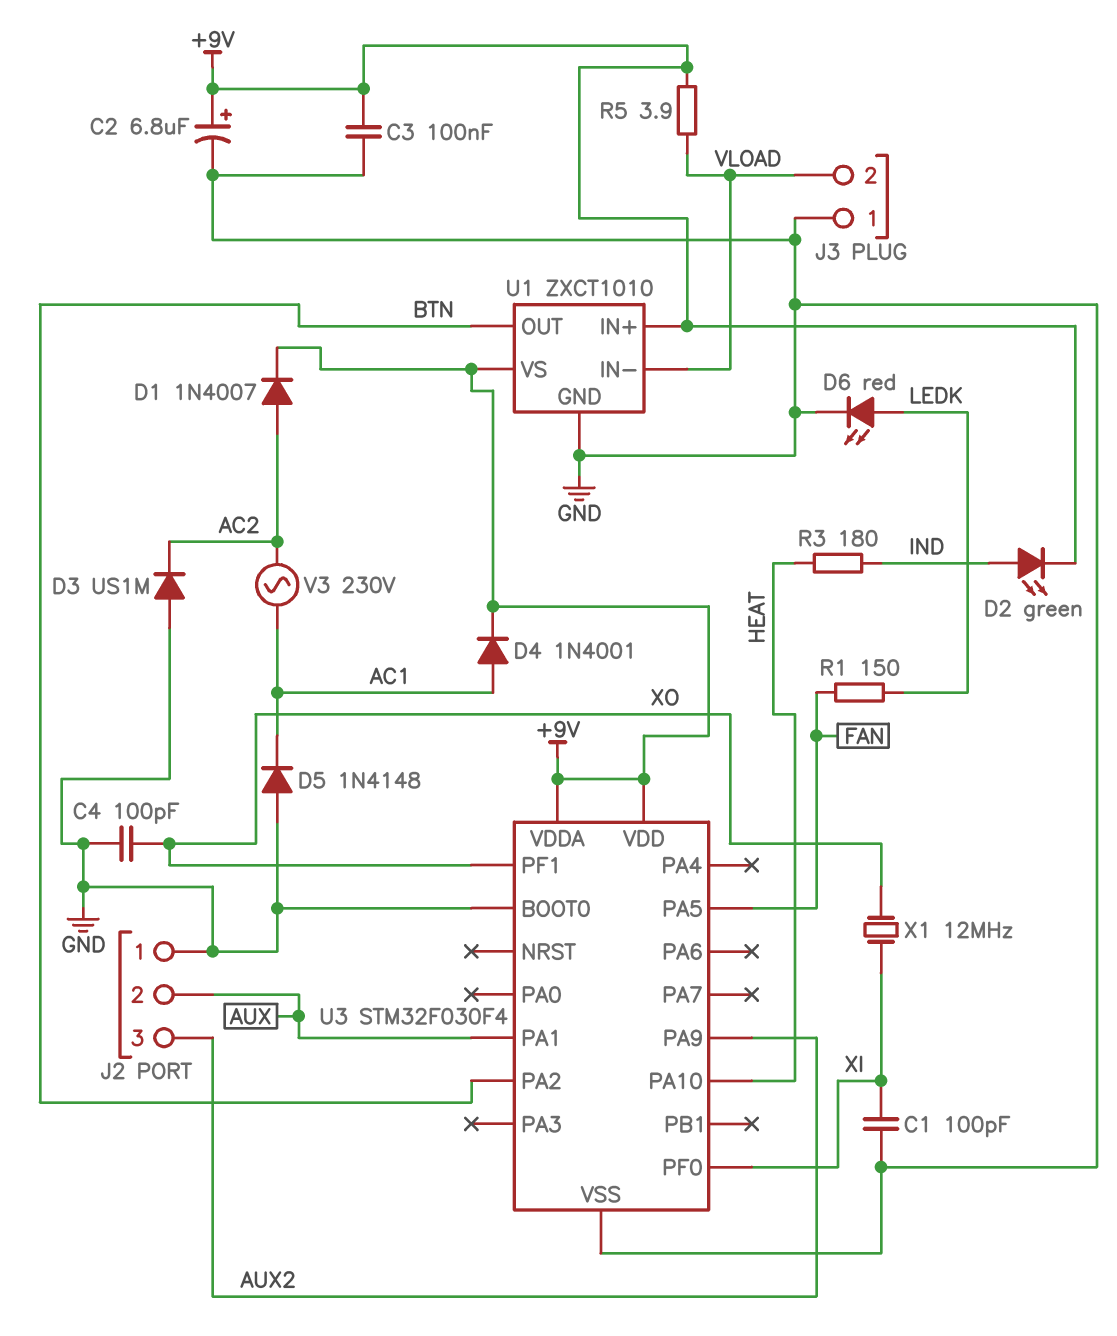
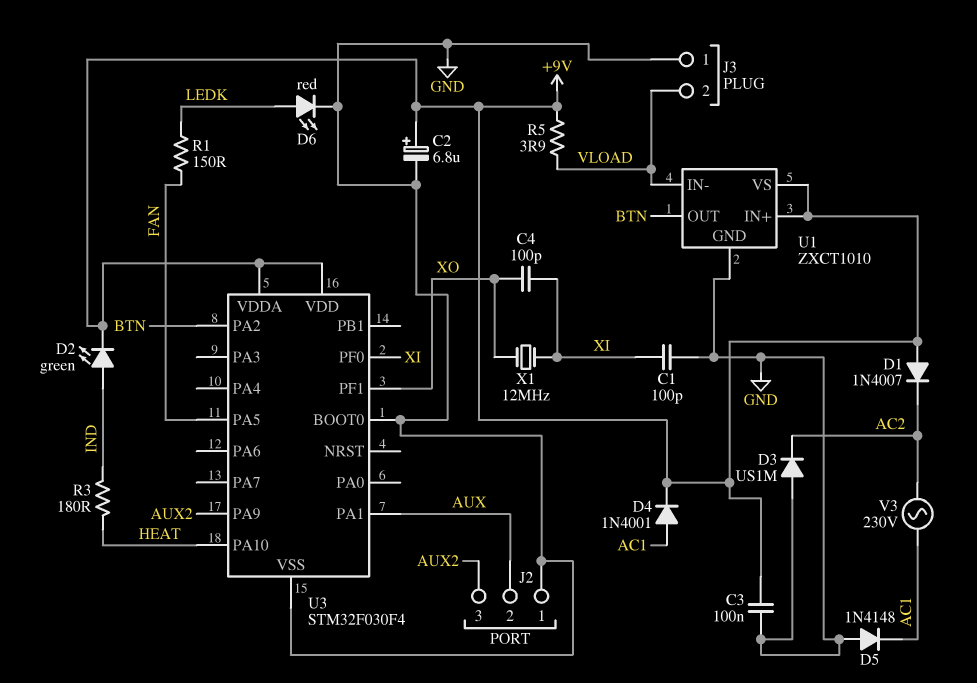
C4: 100pF (GND, XO) -> 100pF (XI, XO)
D1: diode 1N4007 (A AC2, K +9V) -> diode 1N4007 (A +9V, K AC2)

